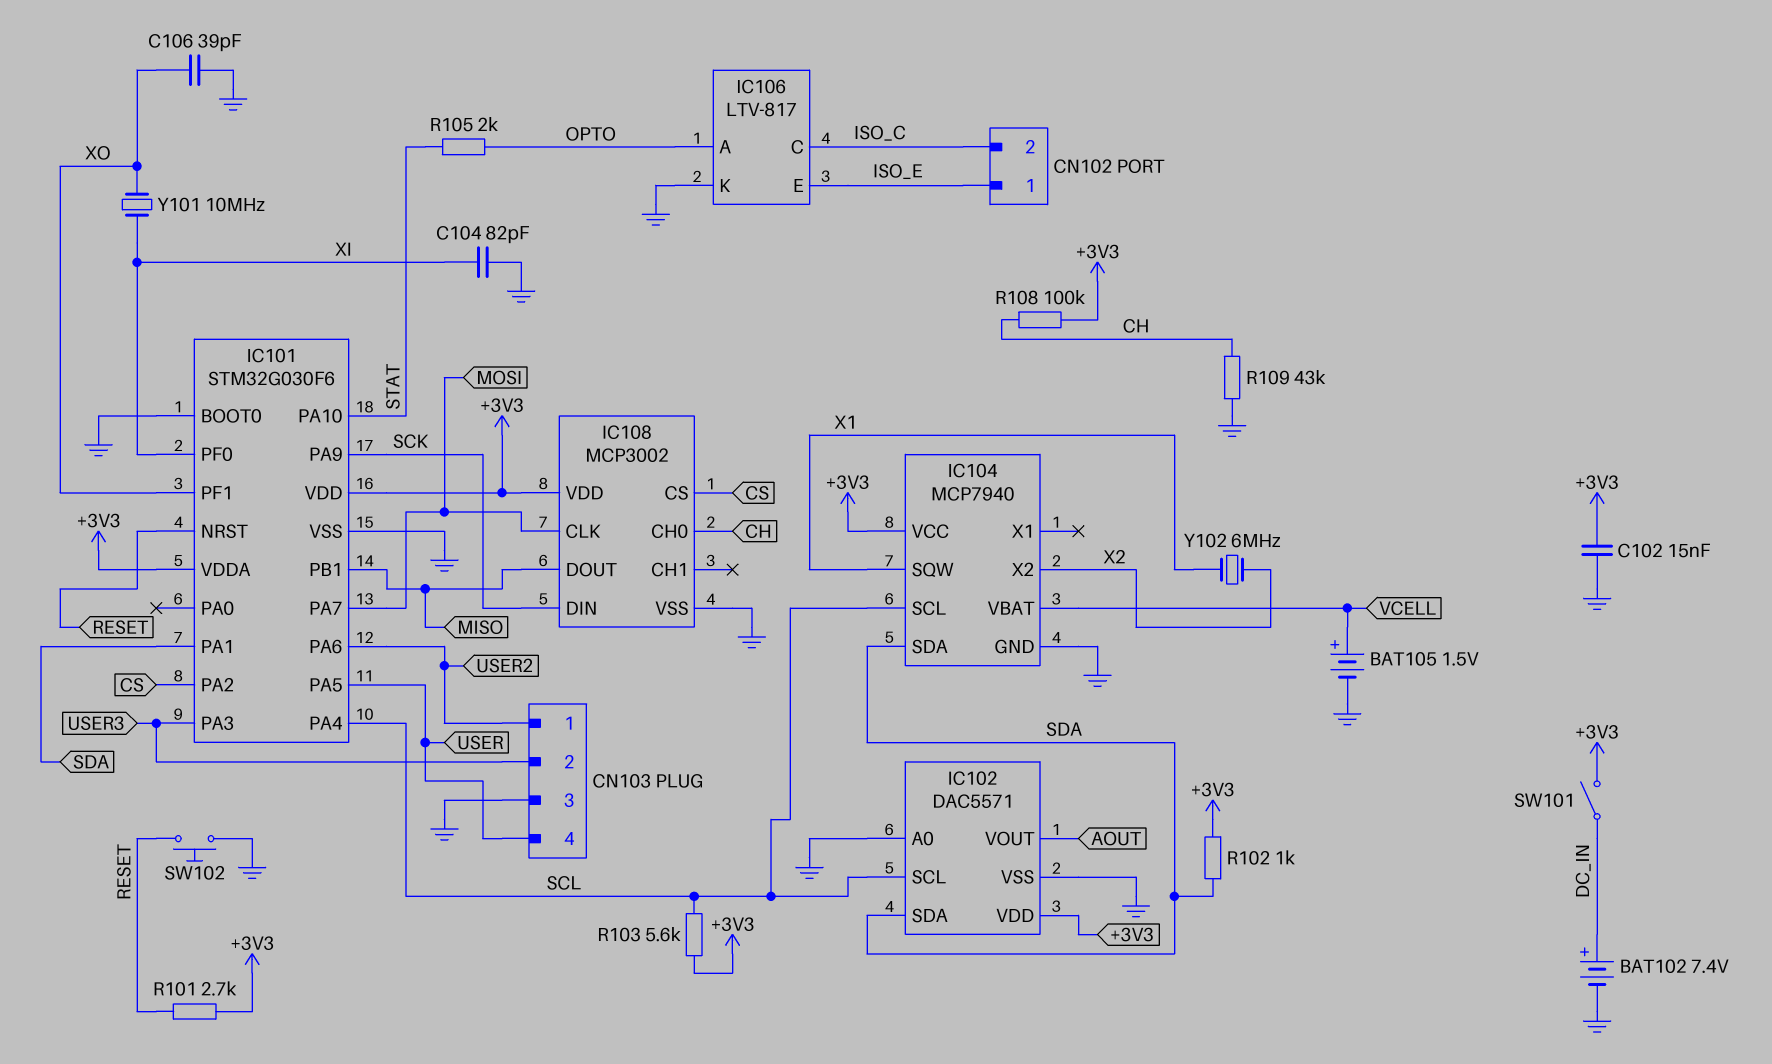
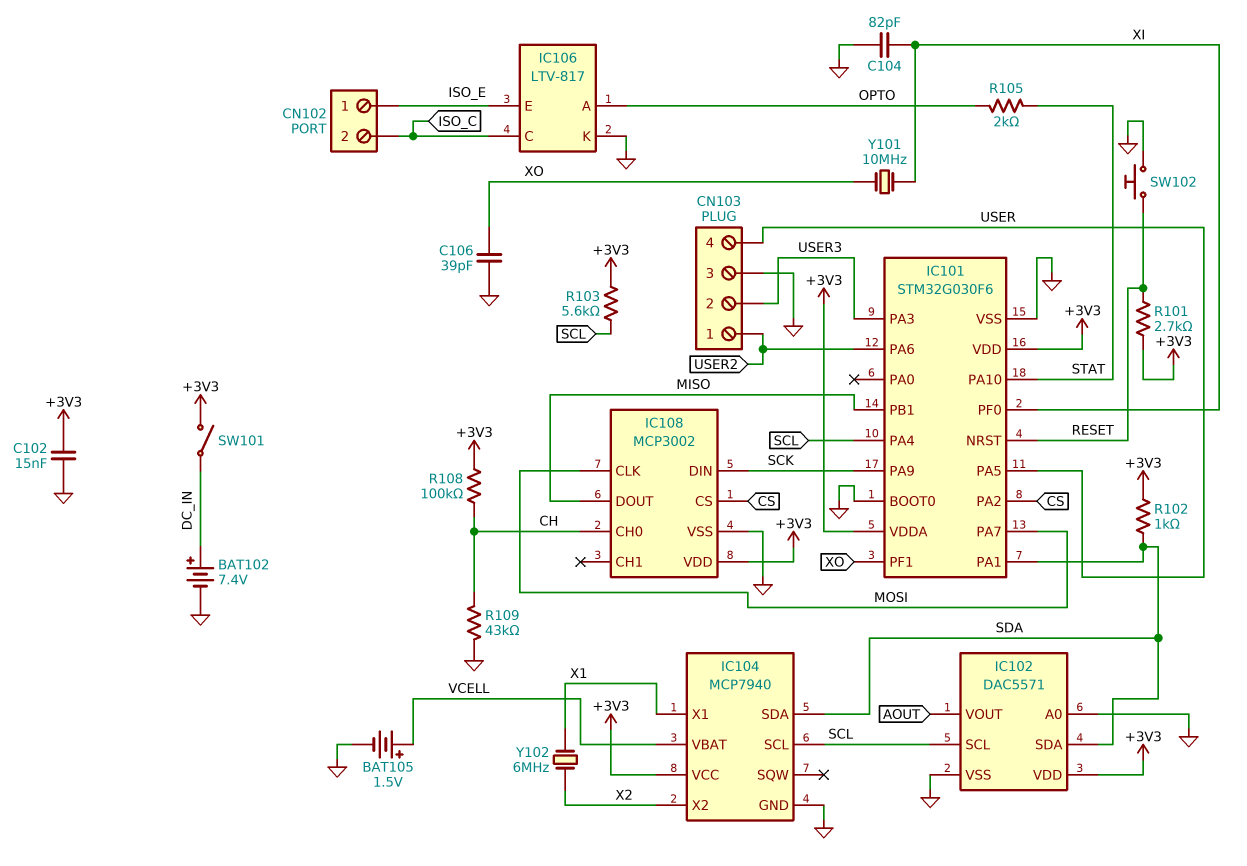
IC104 pin SQW: X1 -> none
IC104 pin X1: none -> X1

